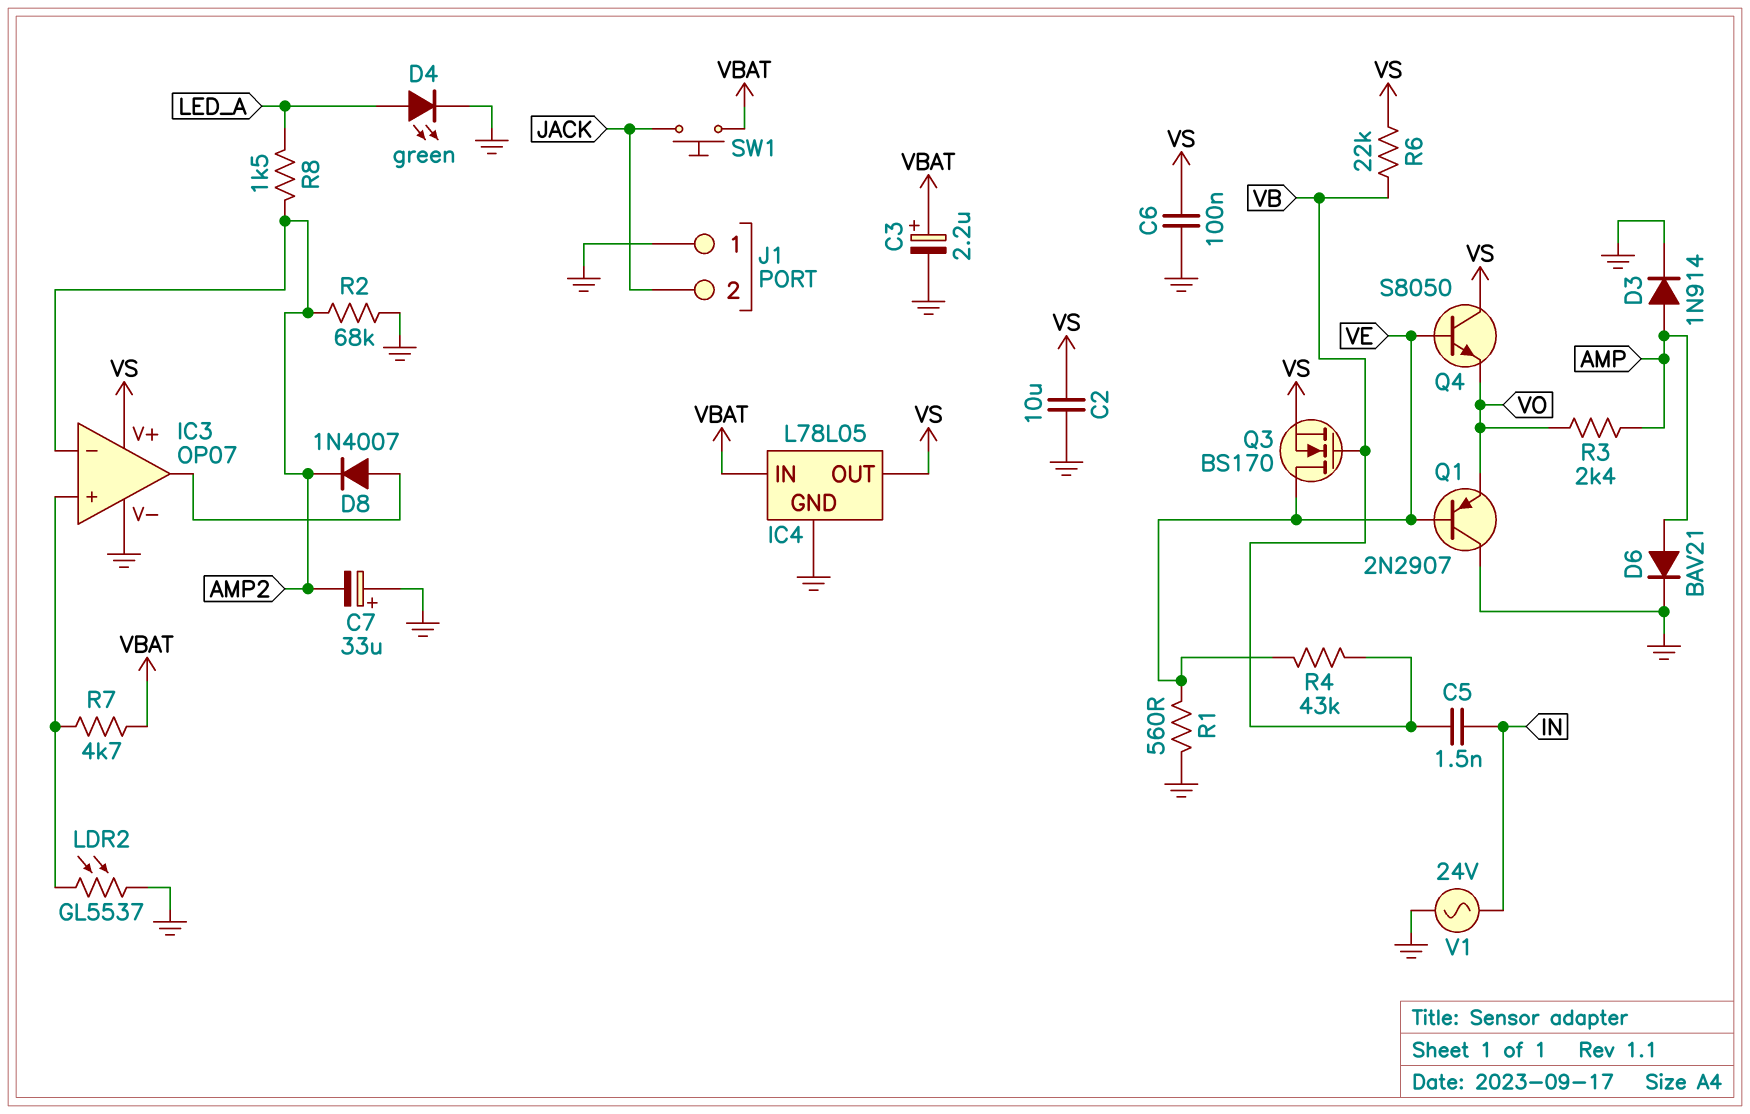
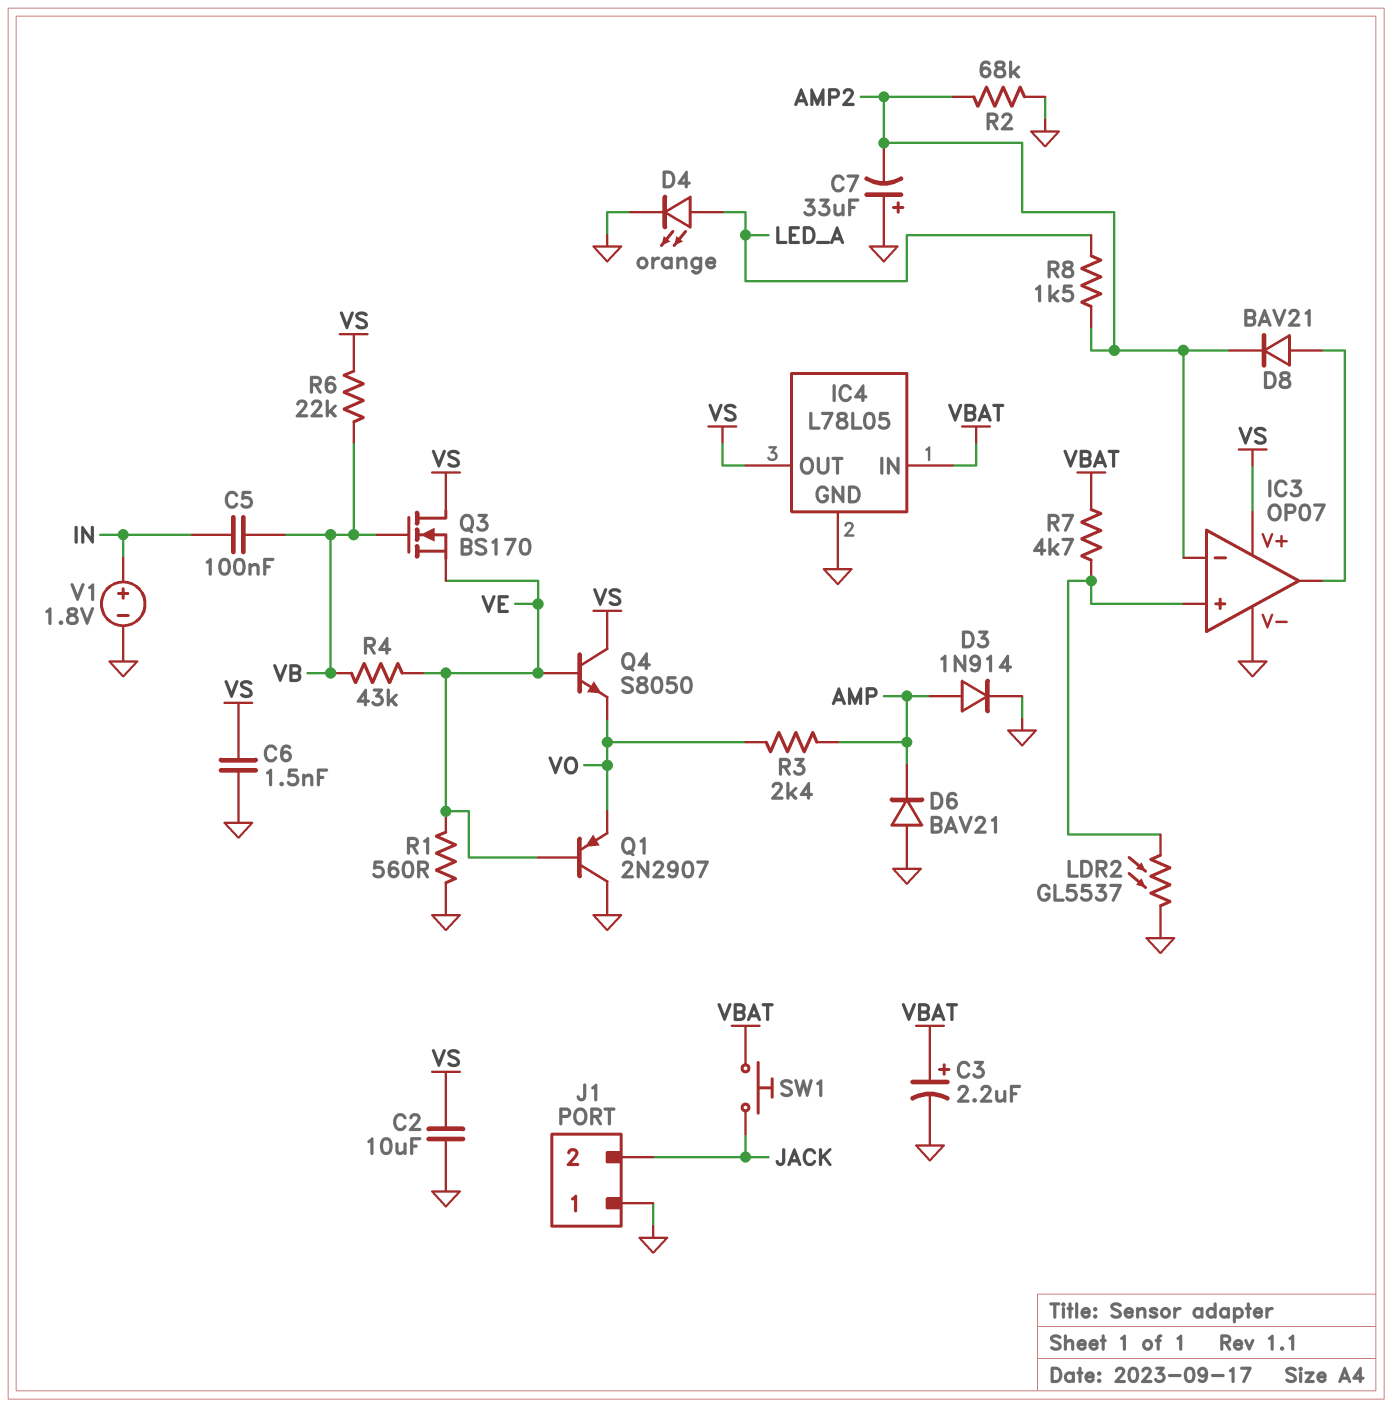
C5: 1.5nF (IN, VB) -> 100nF (IN, VB)
C6: 100nF (GND, VS) -> 1.5nF (GND, VS)
D4: LED green (A LED_A, K GND) -> LED orange (A LED_A, K GND)
D6: diode BAV21 (A AMP, K GND) -> diode BAV21 (A GND, K AMP)
D8: diode 1N4007 (A IC3/out, K AMP2) -> diode BAV21 (A IC3/out, K AMP2)
Q3: NMOS BS170 (G VB, D VE, S VS) -> NMOS BS170 (G VB, D VS, S VE)
V1: AC 24V (GND, IN) -> 1.8V (plus IN, minus GND)

